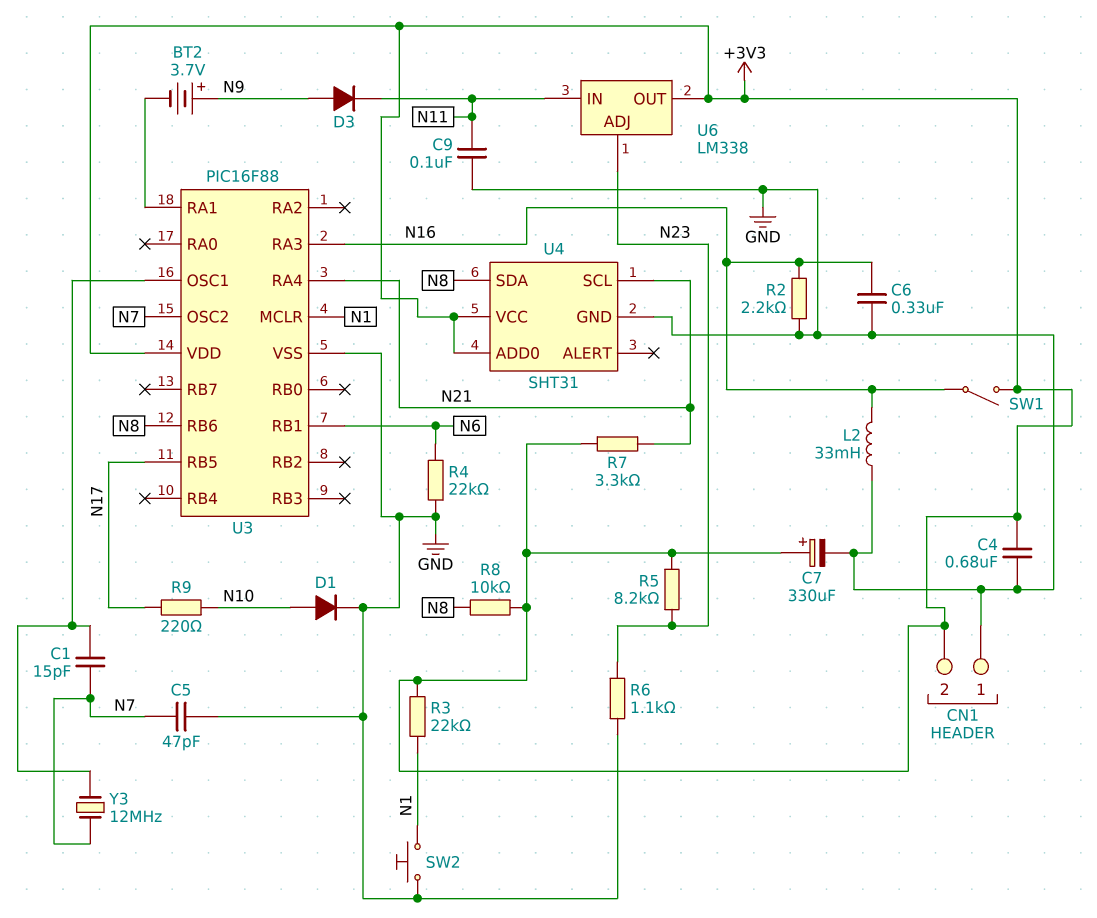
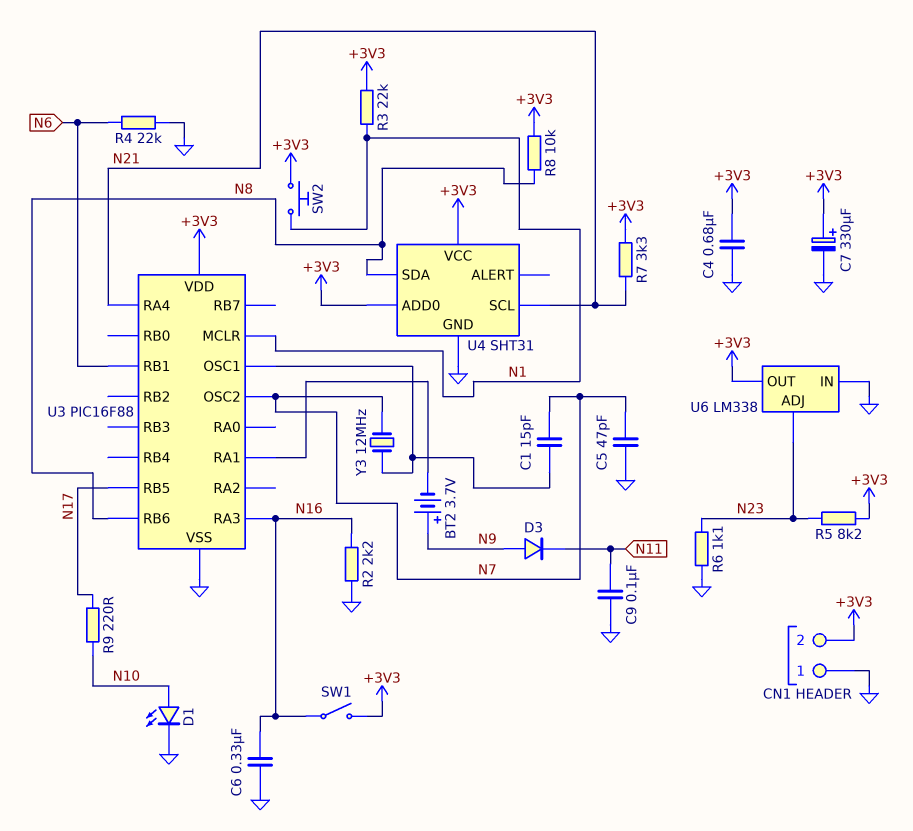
D1: diode (A N10, K GND) -> LED (A N10, K GND)
L2: 33mH (GND, N16) -> none
SW2: button (GND, N1) -> button (+3V3, N1)
U6 pin IN: N11 -> GND

